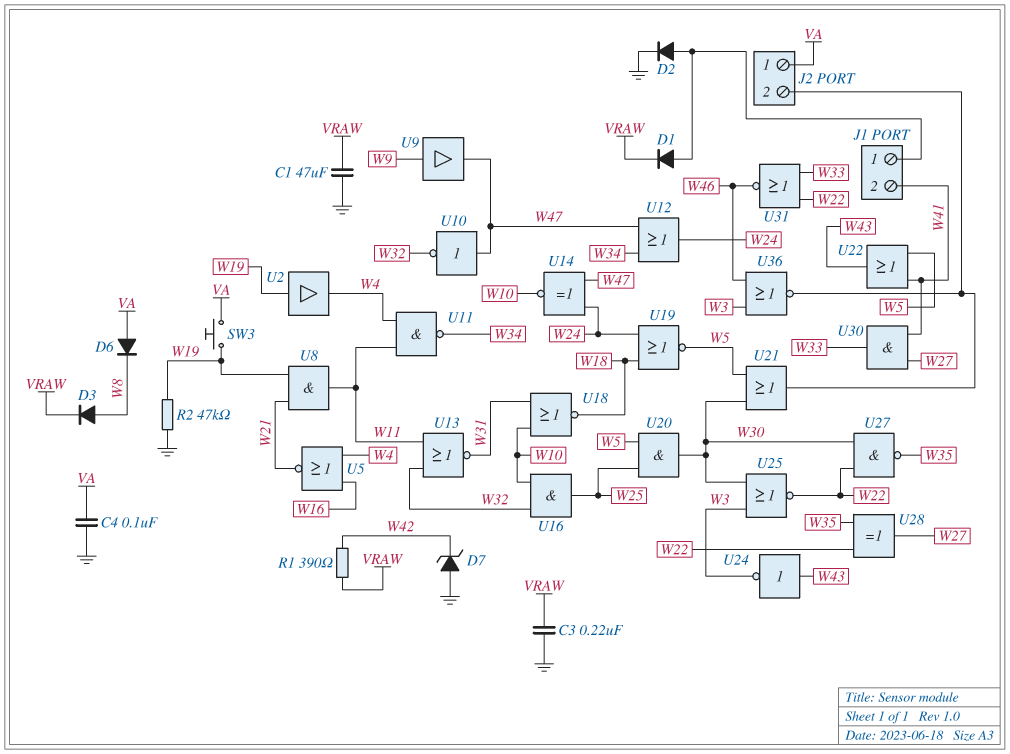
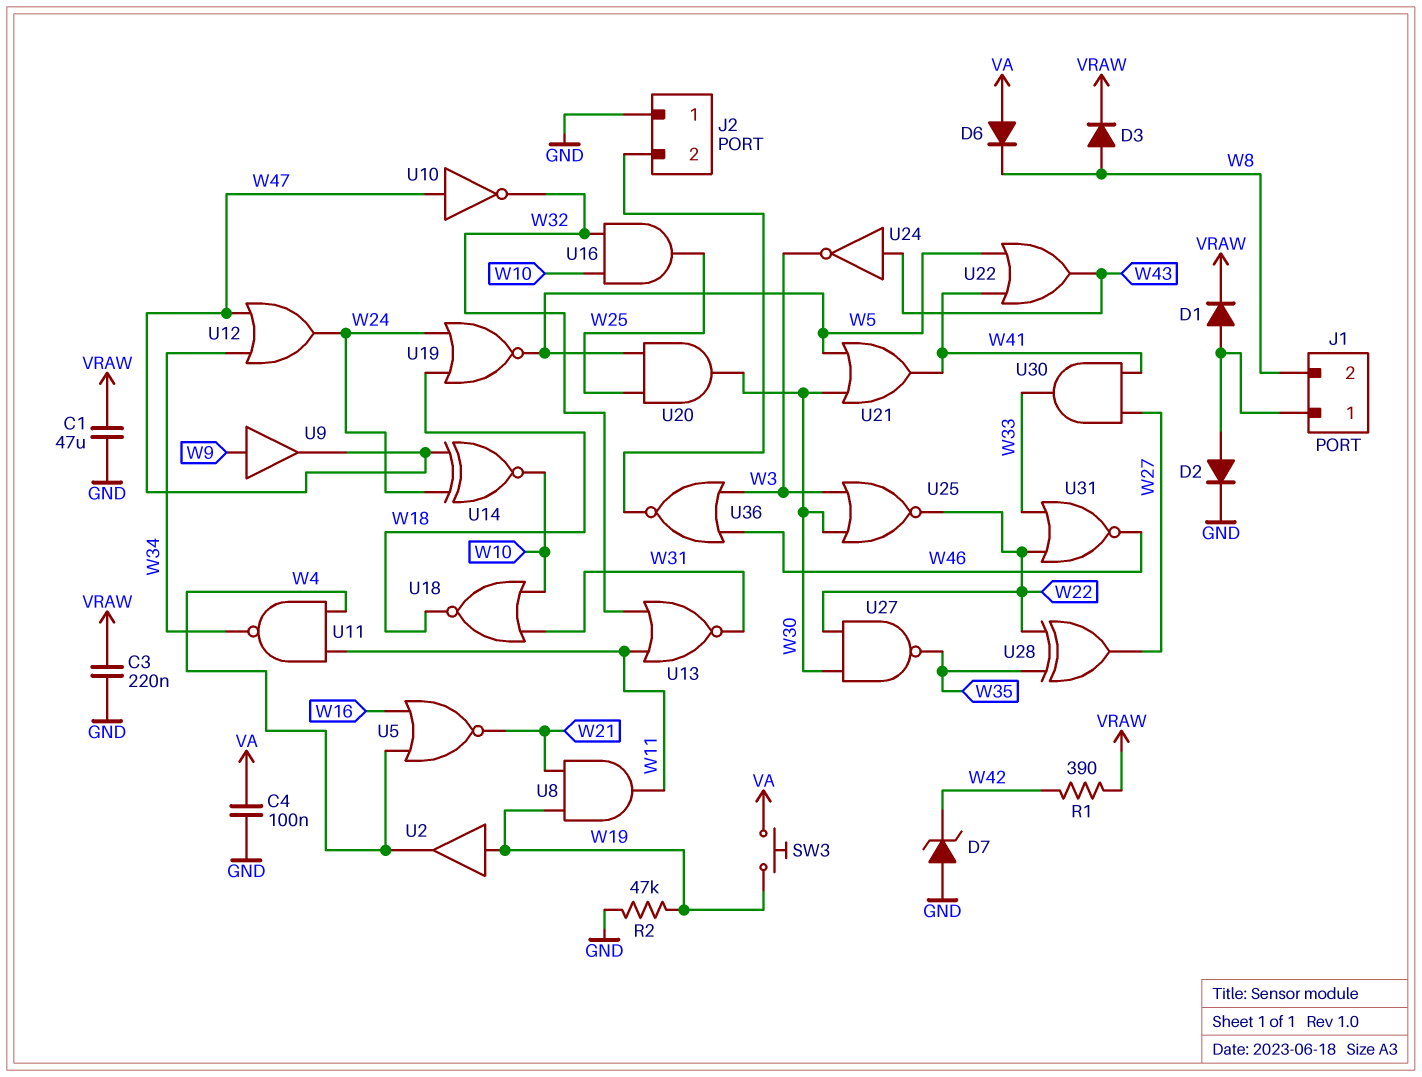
J1 pin 2: W41 -> W8
J2 pin 1: VA -> GND
U21: OR (in W5, in W30, out J2/2) -> OR (in W5, in W30, out W41)

